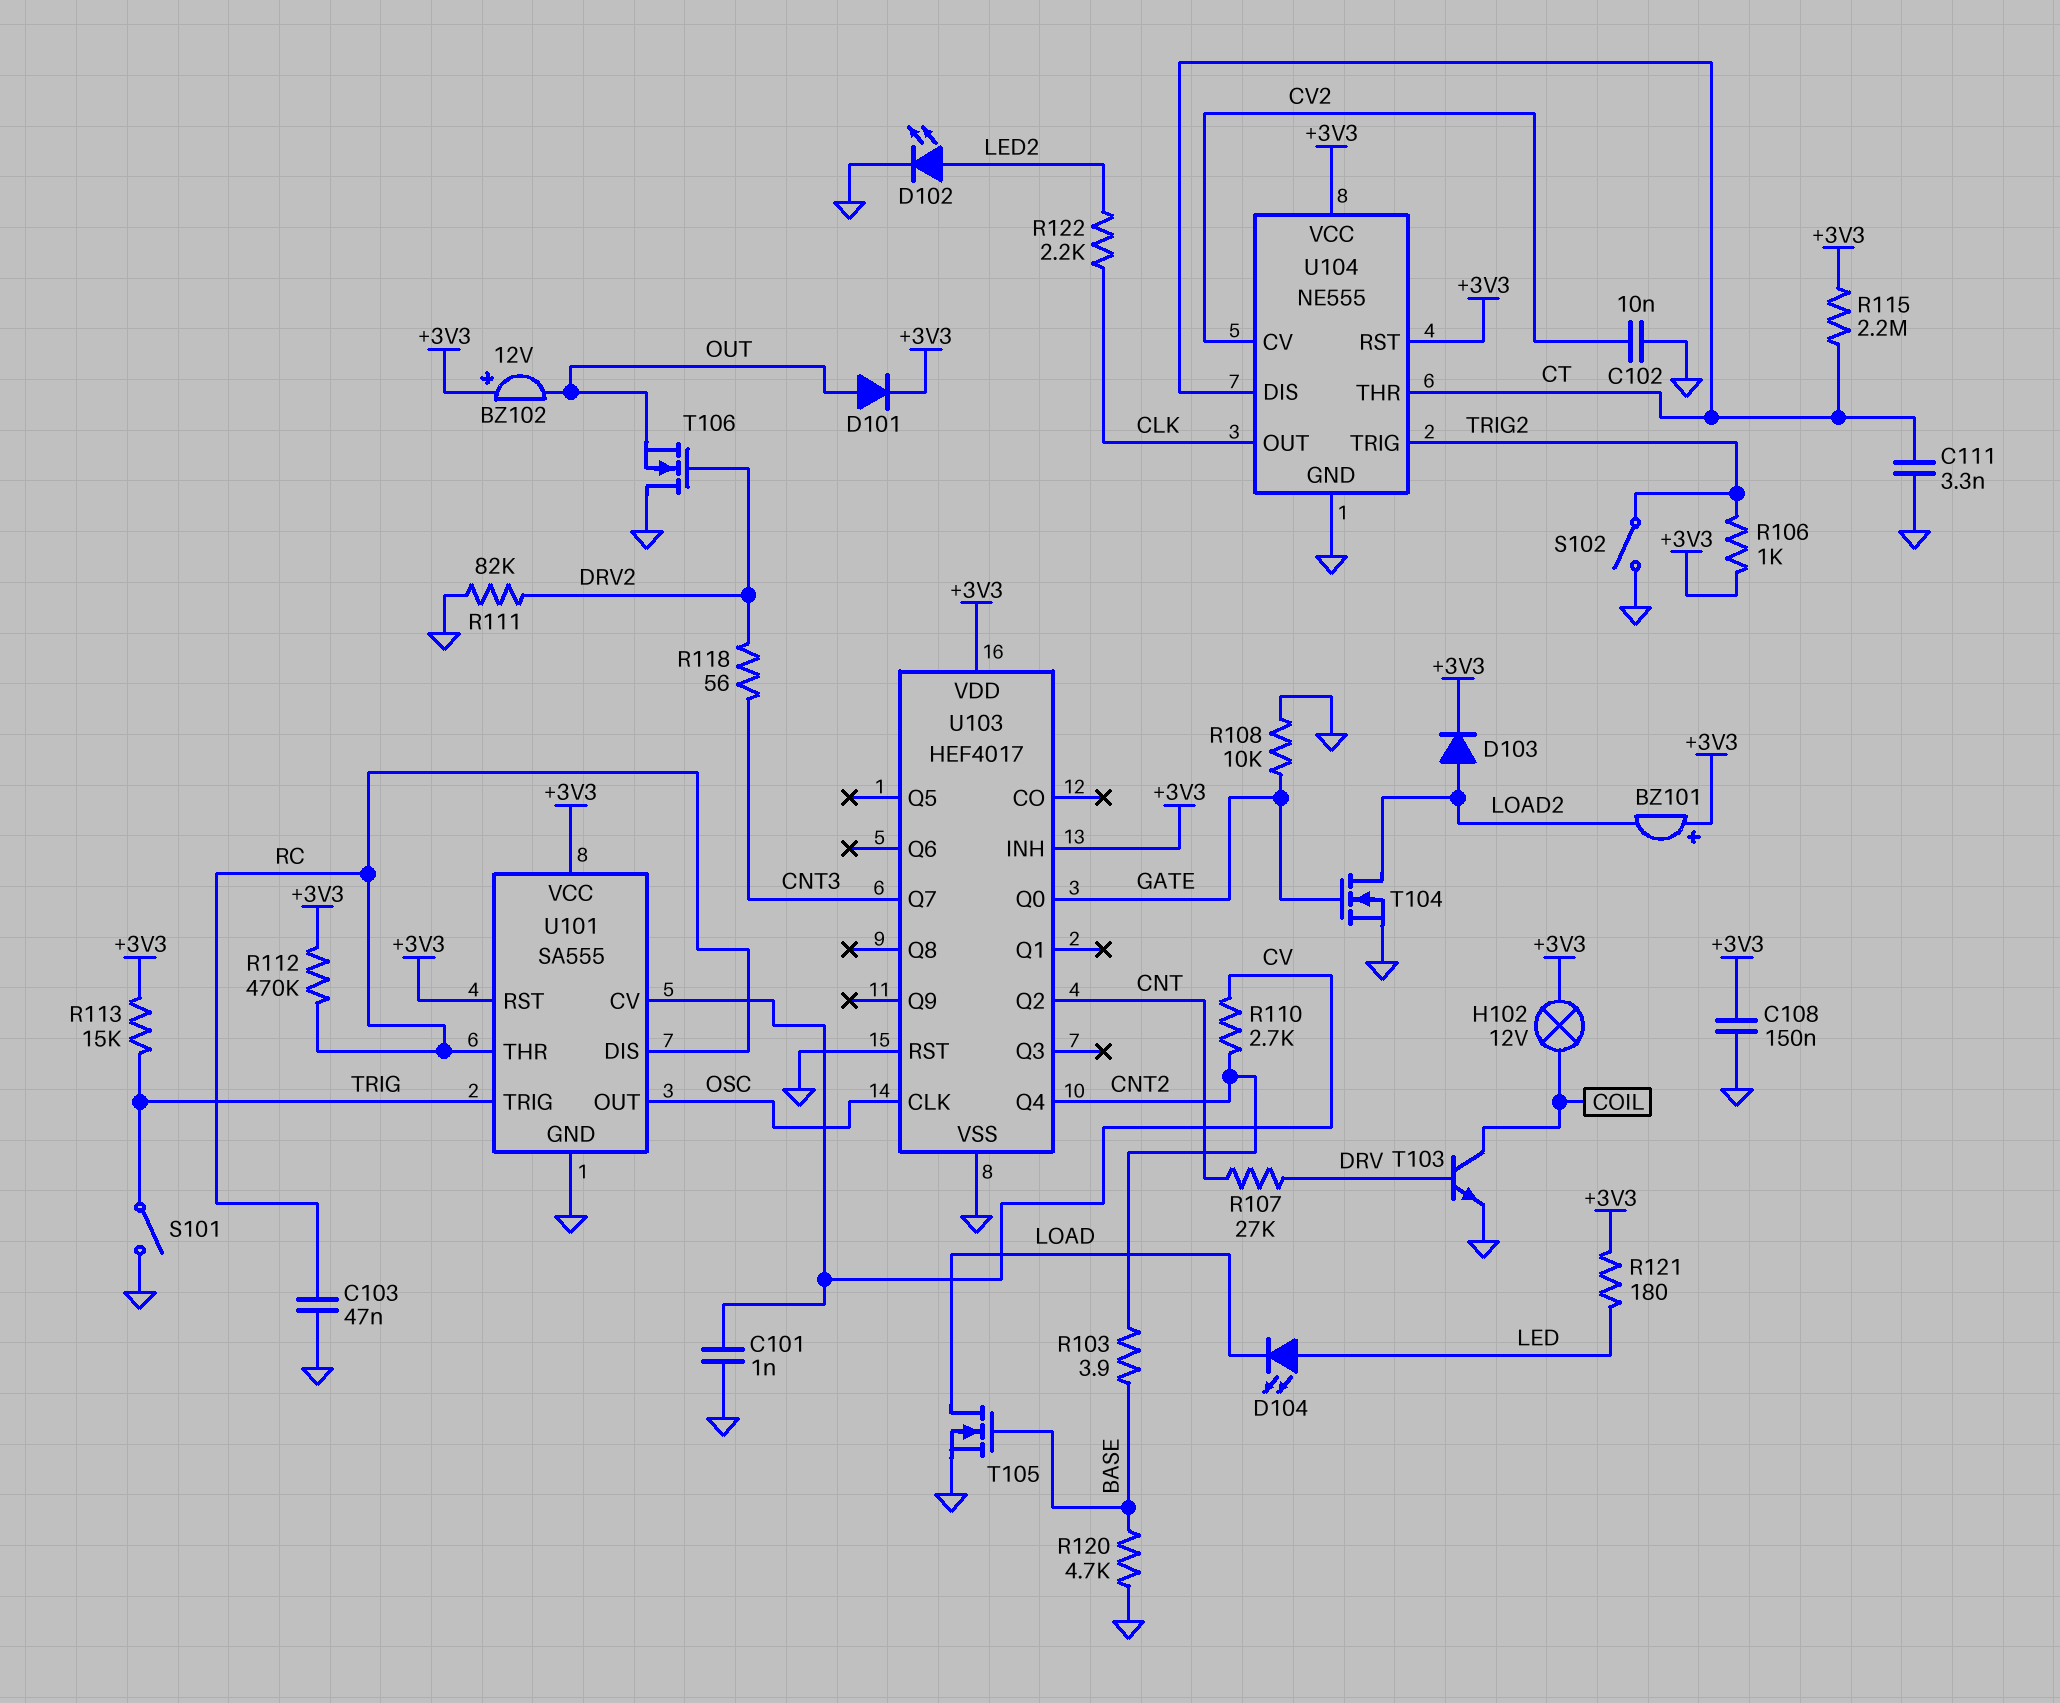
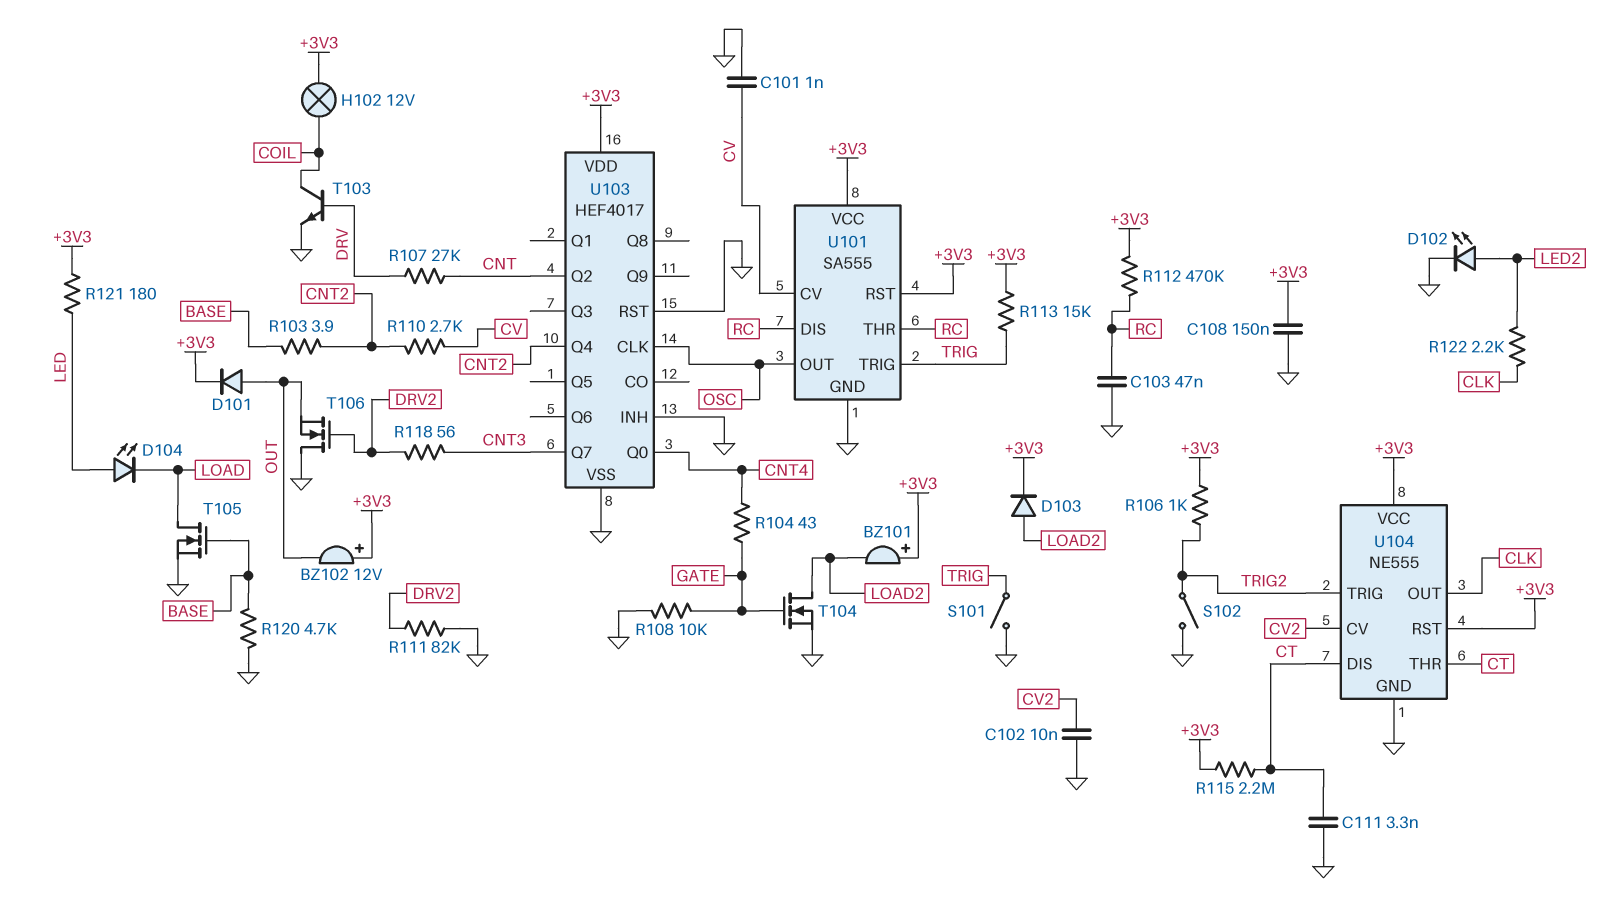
R104: none -> 43 (CNT4, GATE)
U103 pin INH: +3V3 -> GND
U103 pin Q0: GATE -> CNT4

